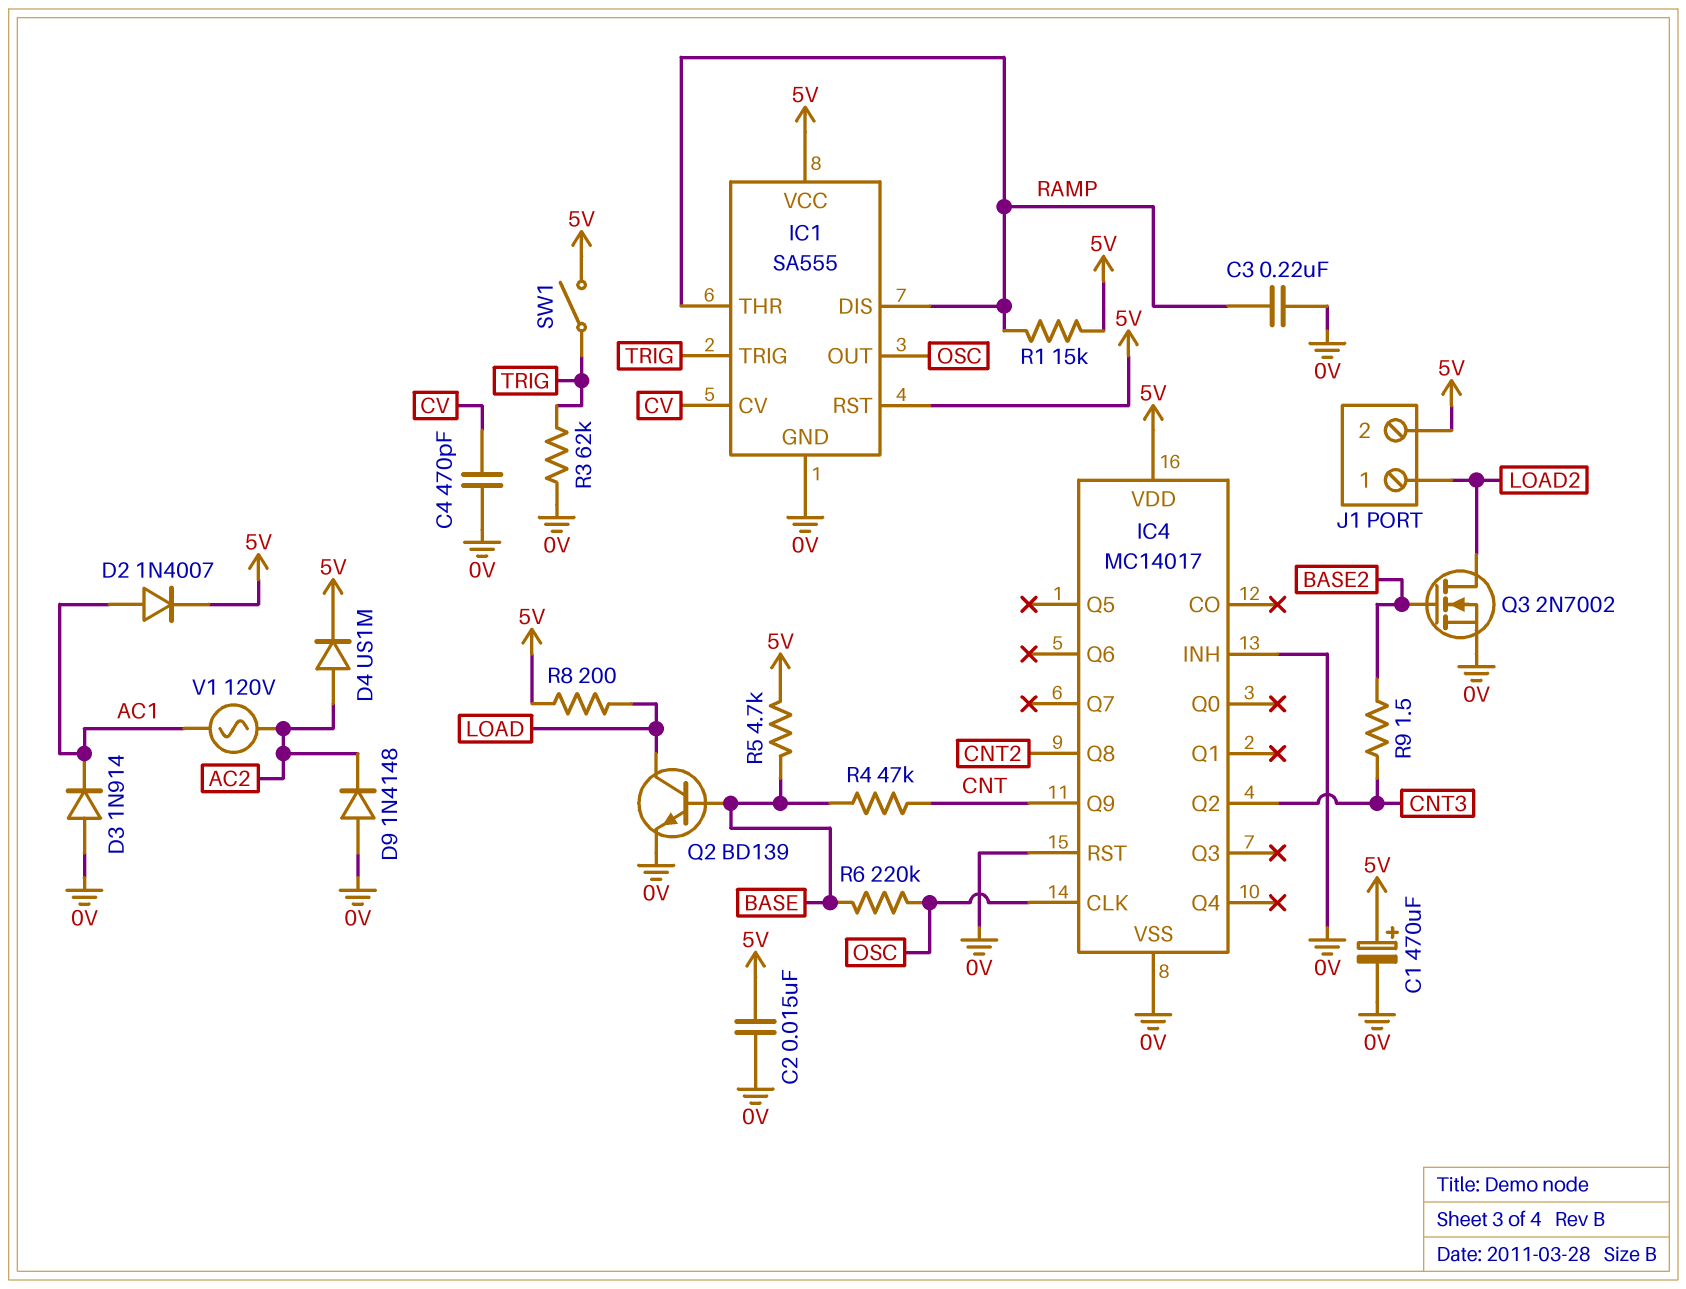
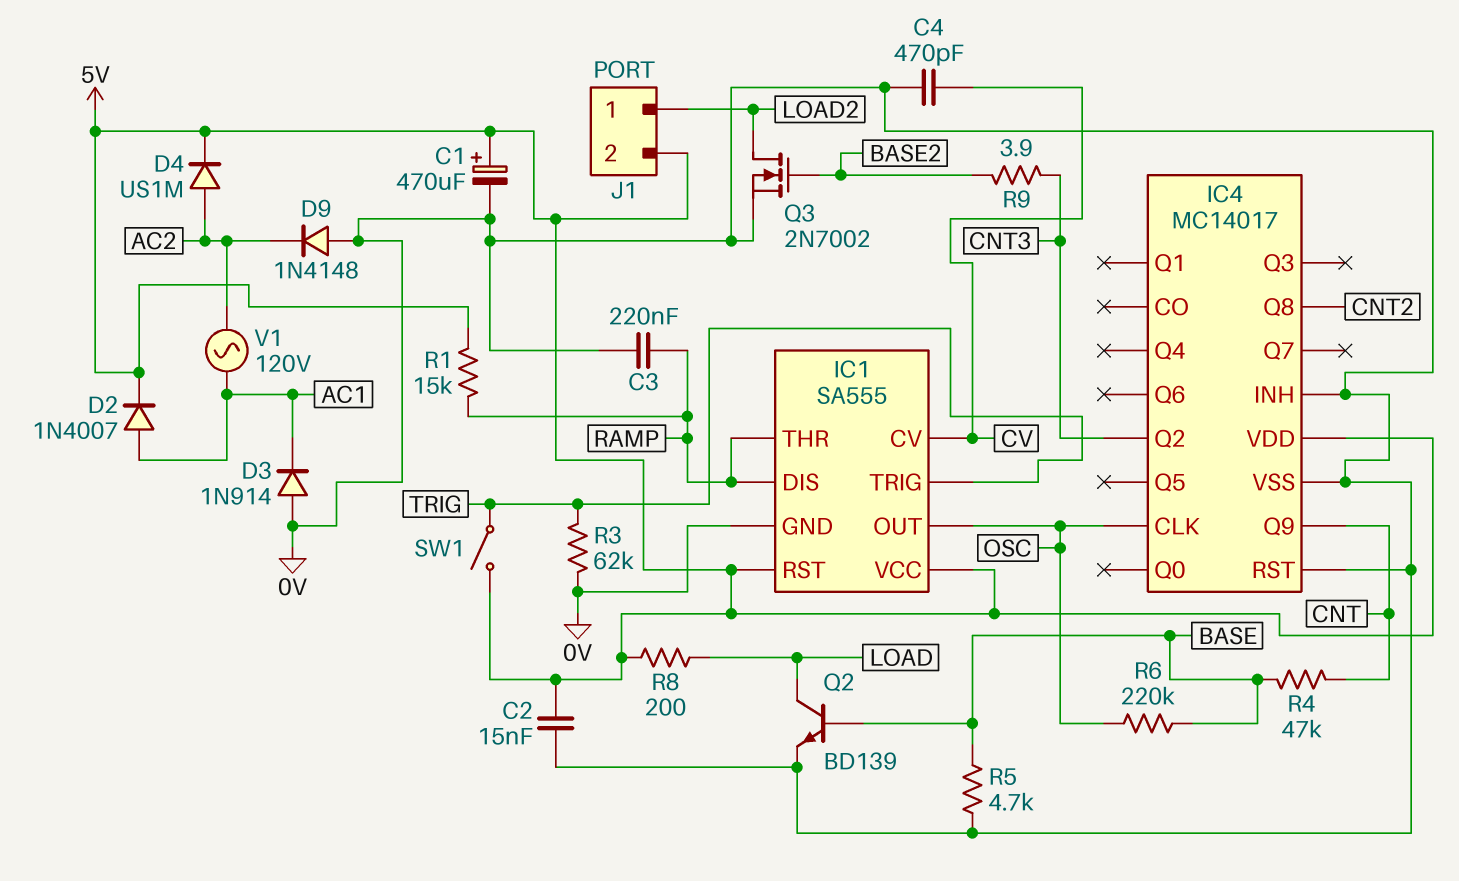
R5: 4.7k (5V, BASE) -> 4.7k (0V, BASE)
R9: 1.5 (BASE2, CNT3) -> 3.9 (BASE2, CNT3)

